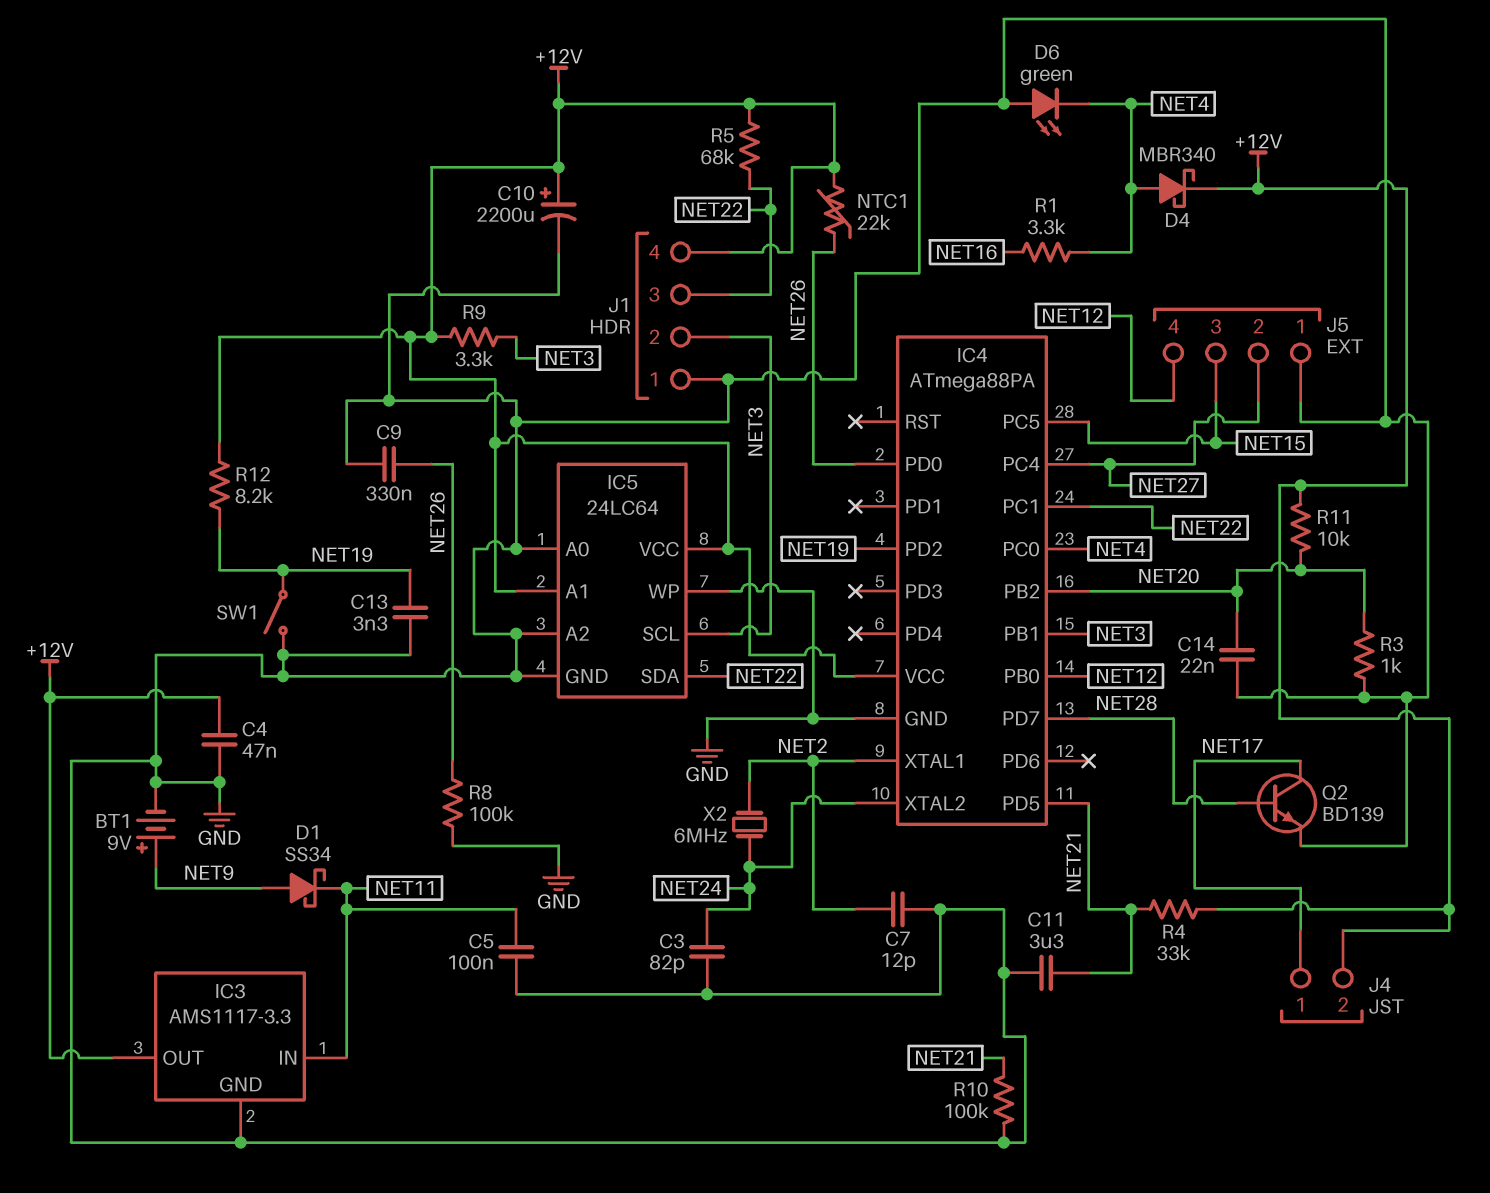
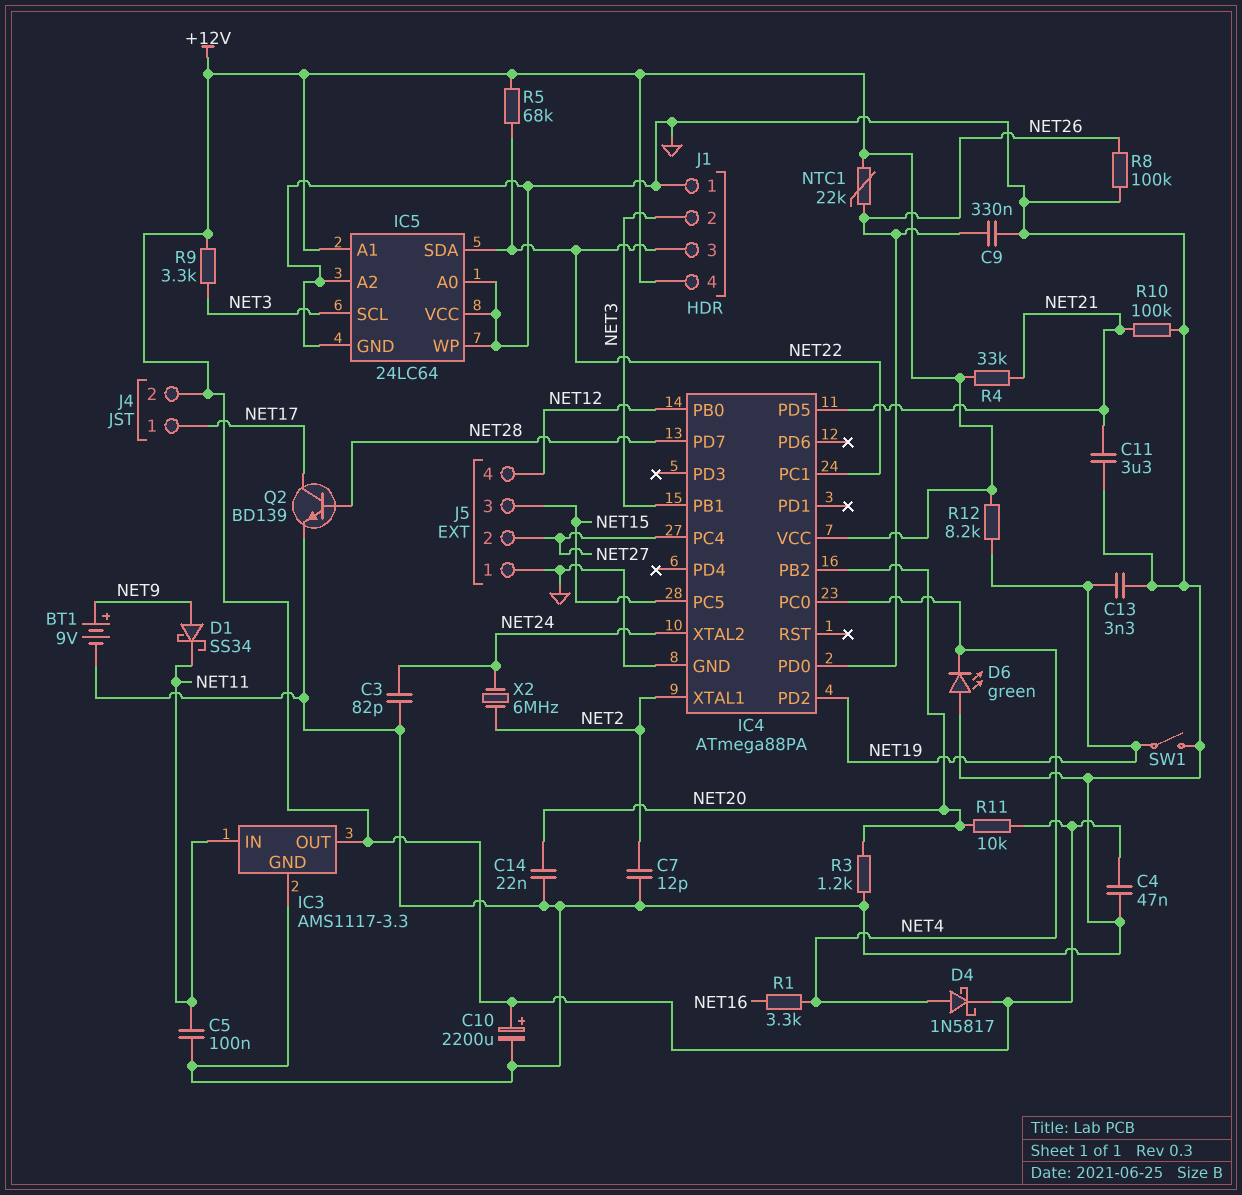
D4: schottky MBR340 (A NET4, K +12V) -> schottky 1N5817 (A NET4, K +12V)
IC5 pin VCC: +12V -> GND
R3: 1k (GND, NET20) -> 1.2k (GND, NET20)

